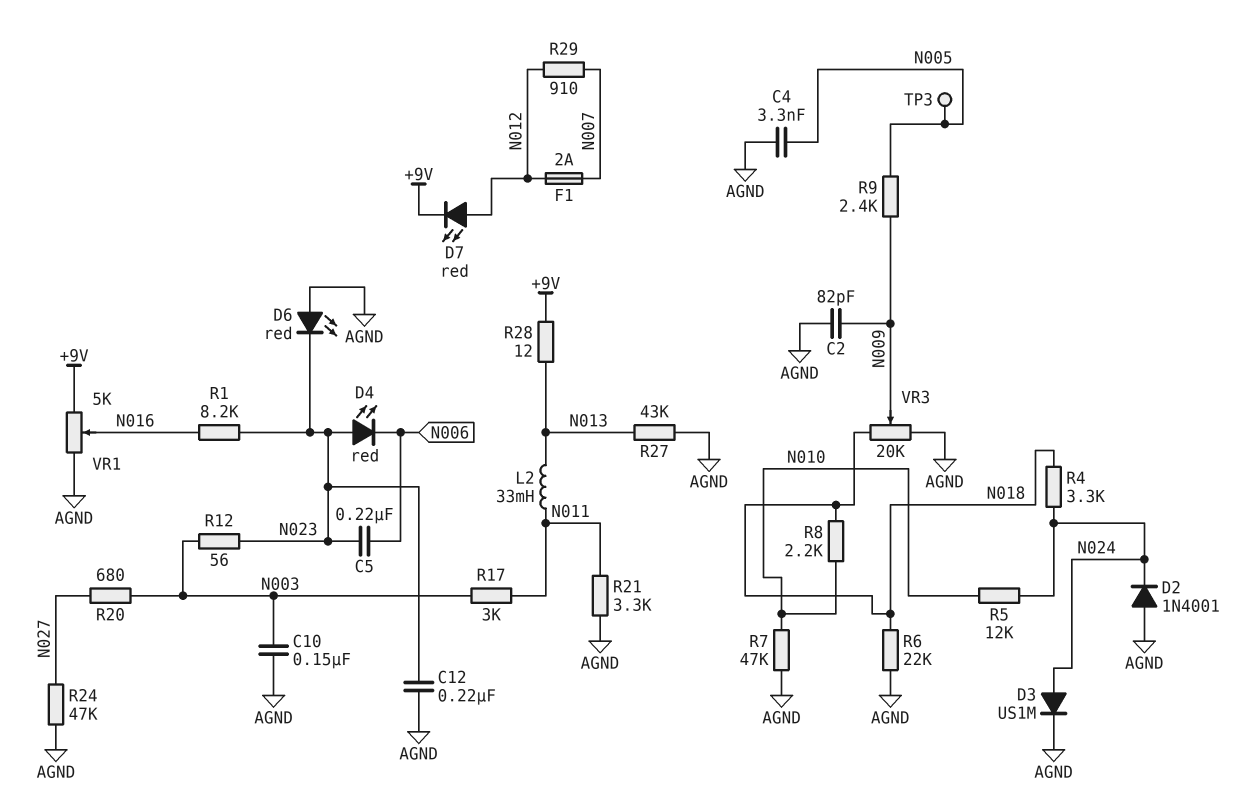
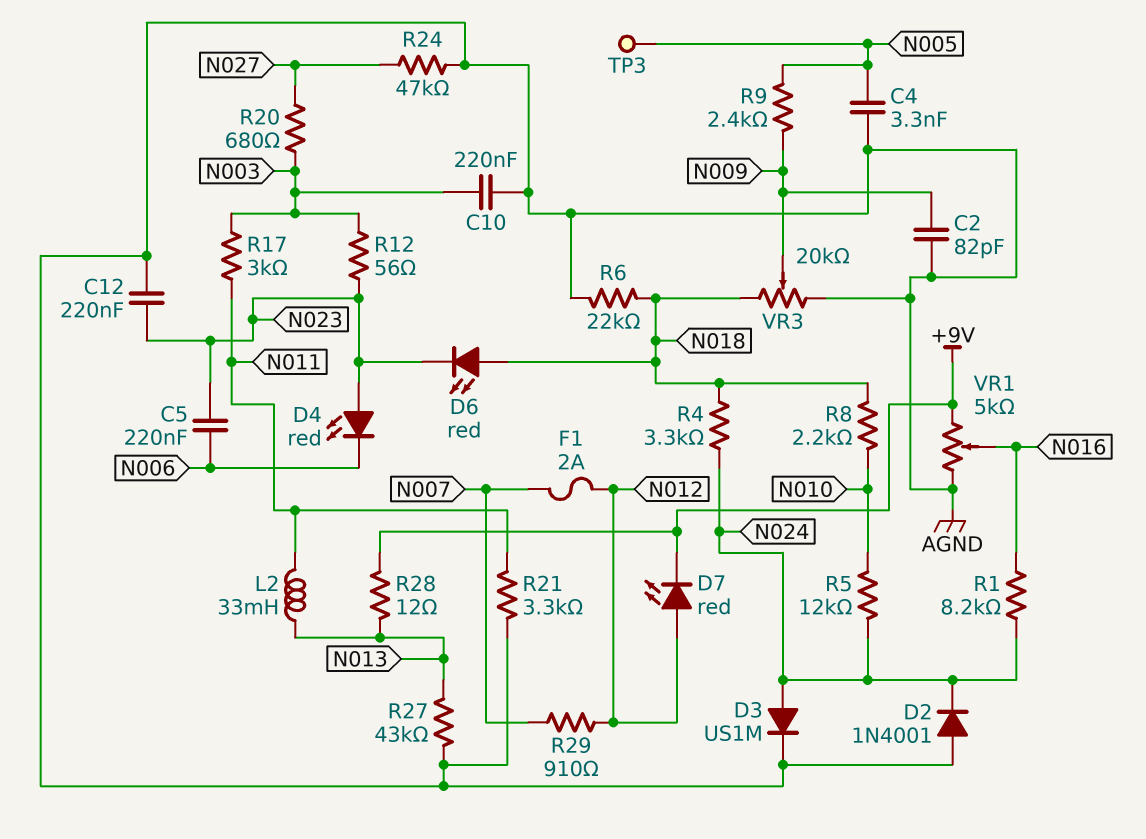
C10: 150nF (AGND, N003) -> 220nF (AGND, N003)
D6: LED red (A AGND, K N023) -> LED red (A N018, K N023)
R1: 8.2k (N016, N023) -> 8.2k (N016, N024)
R7: 47k (AGND, N010) -> none

